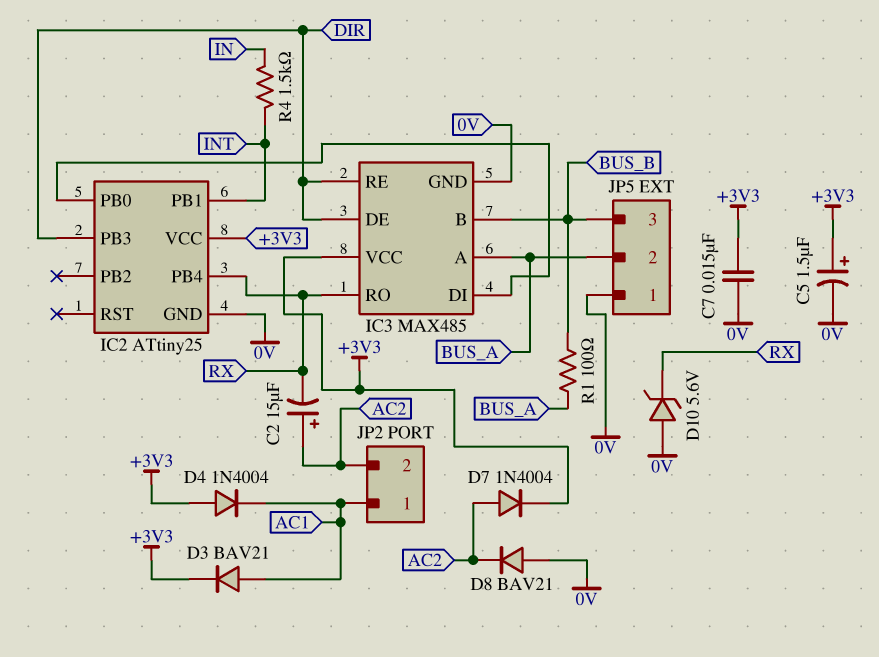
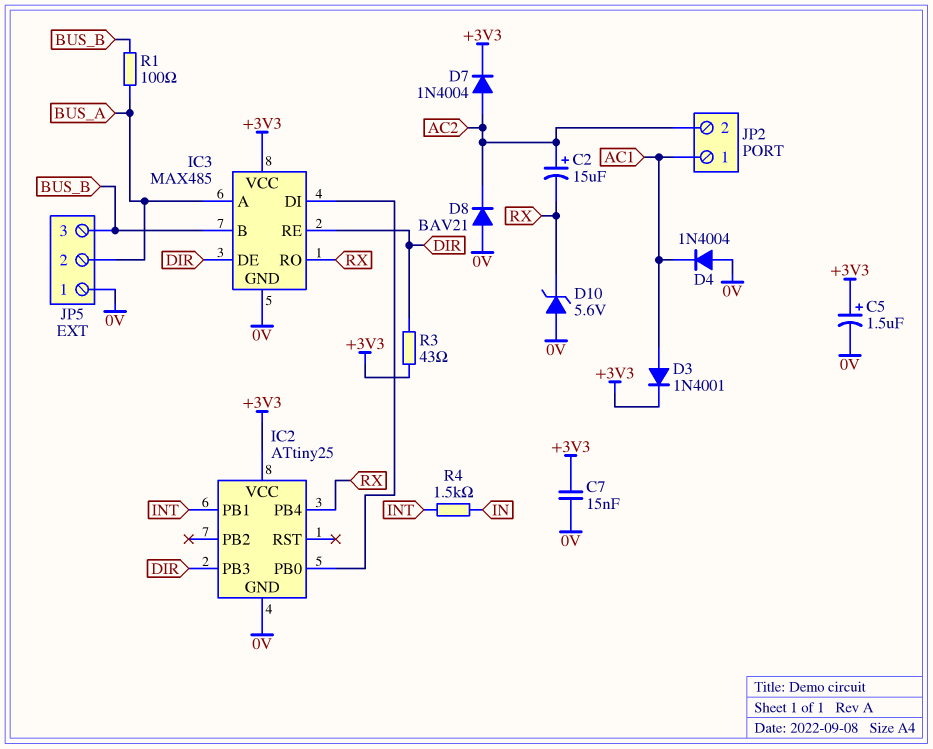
D3: diode BAV21 (A AC1, K +3V3) -> diode 1N4001 (A AC1, K +3V3)
D4: diode 1N4004 (A +3V3, K AC1) -> diode 1N4004 (A 0V, K AC1)
R3: none -> 43 (+3V3, DIR)

